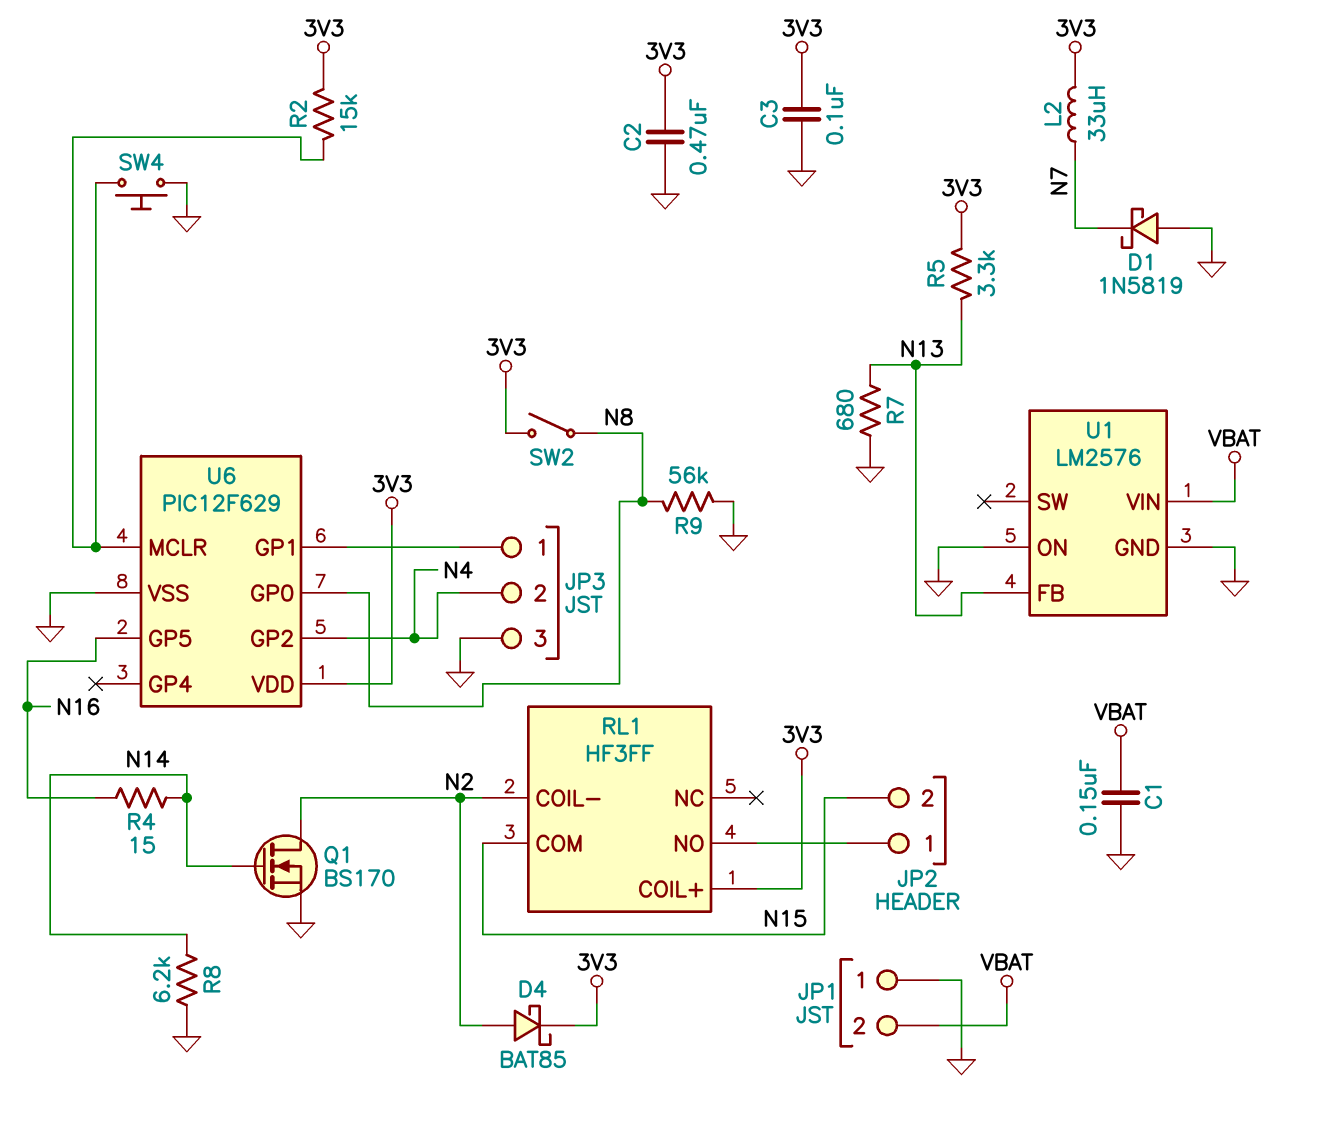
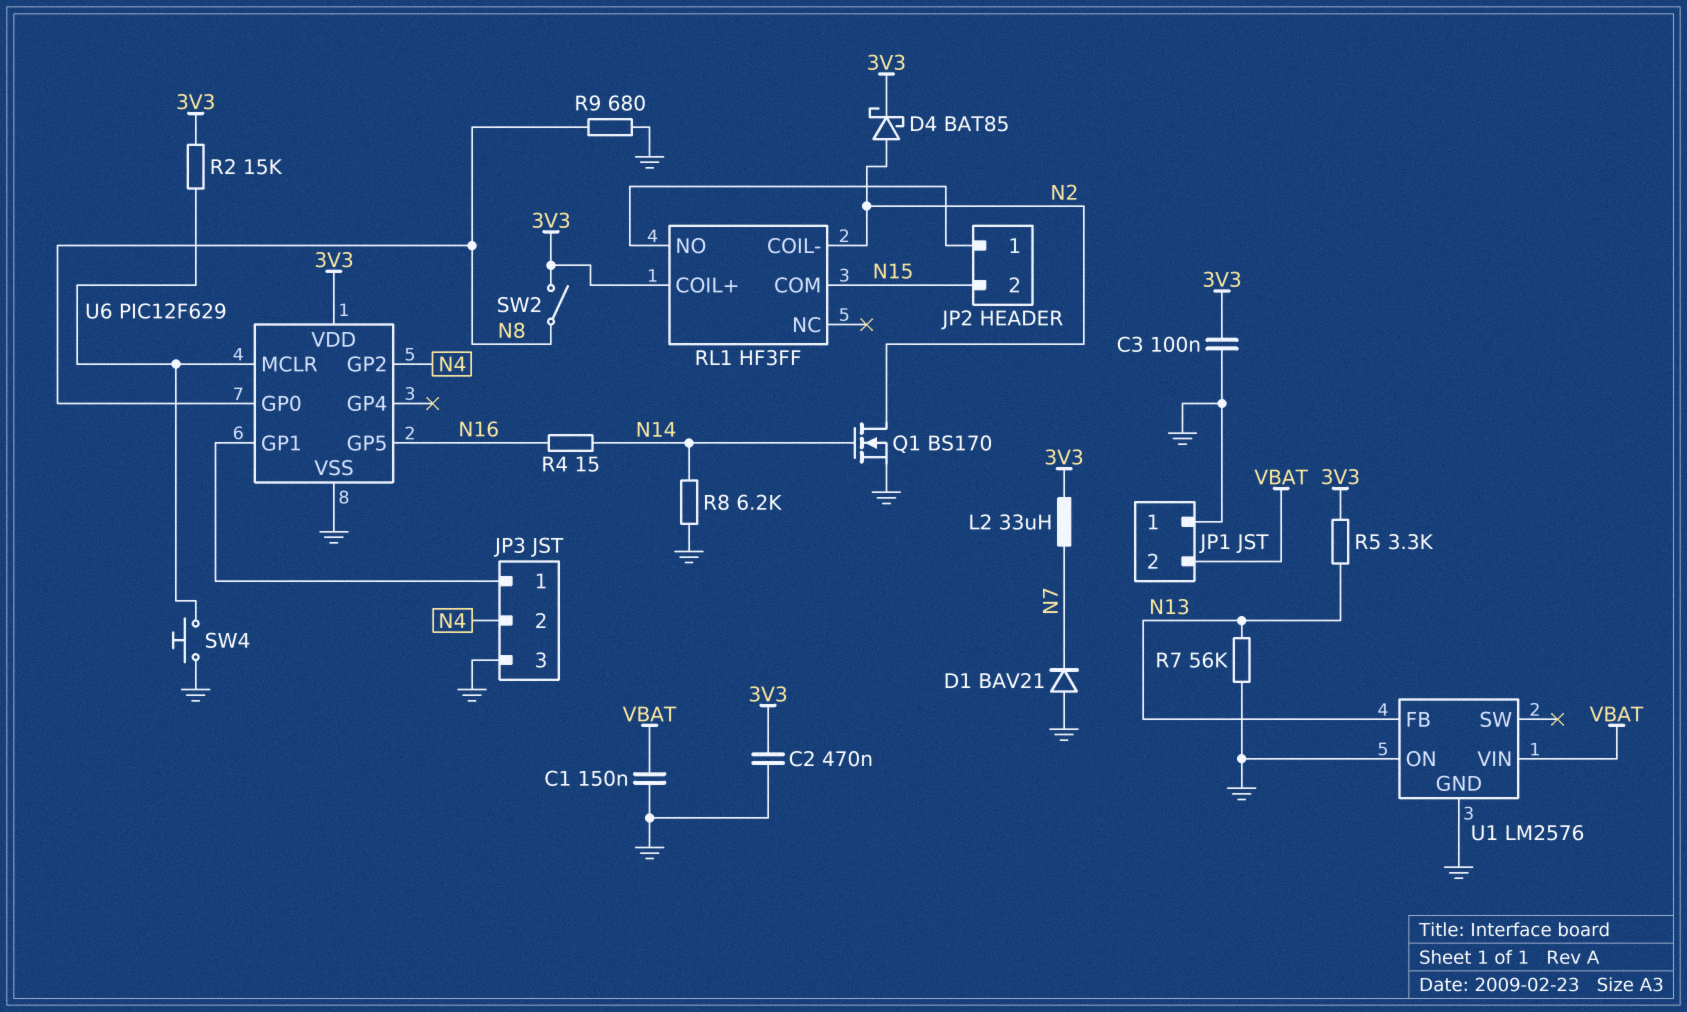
D1: schottky 1N5819 (A GND, K N7) -> diode BAV21 (A GND, K N7)
R7: 680 (GND, N13) -> 56k (GND, N13)
R9: 56k (GND, N8) -> 680 (GND, N8)

